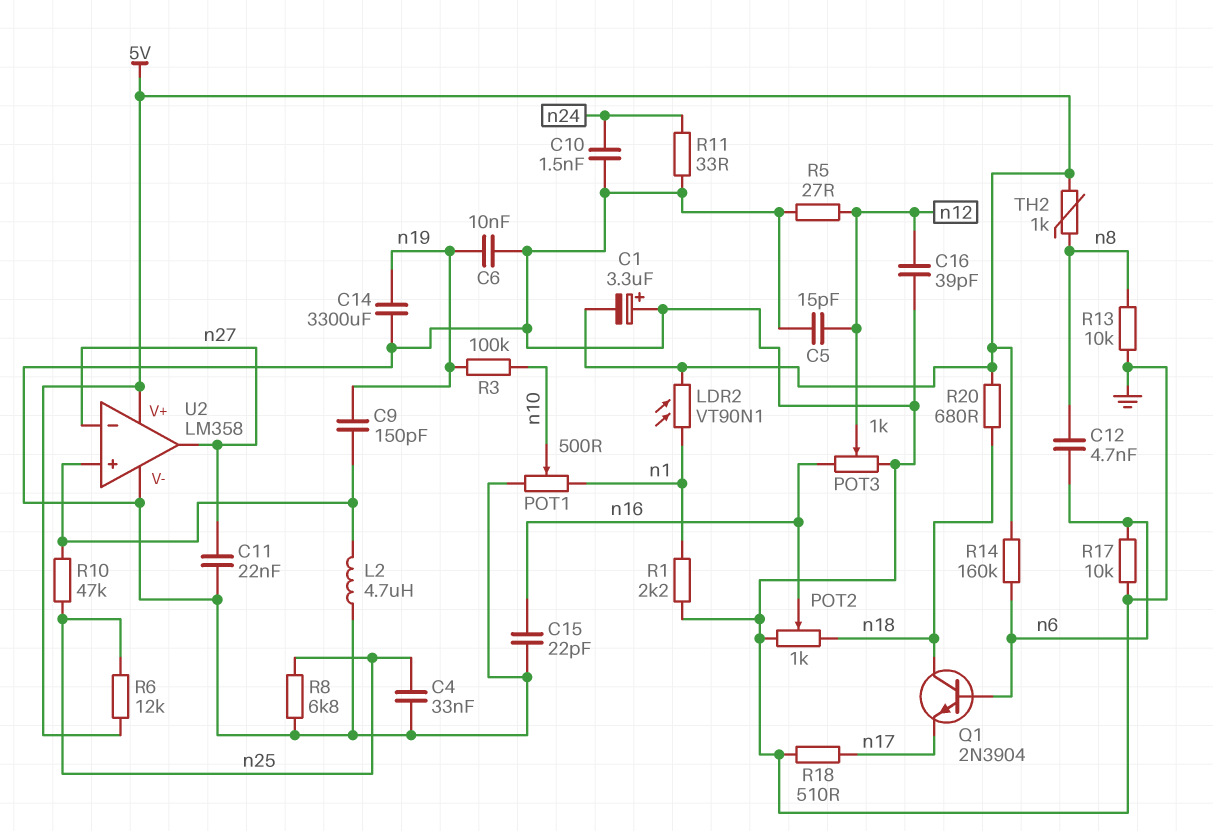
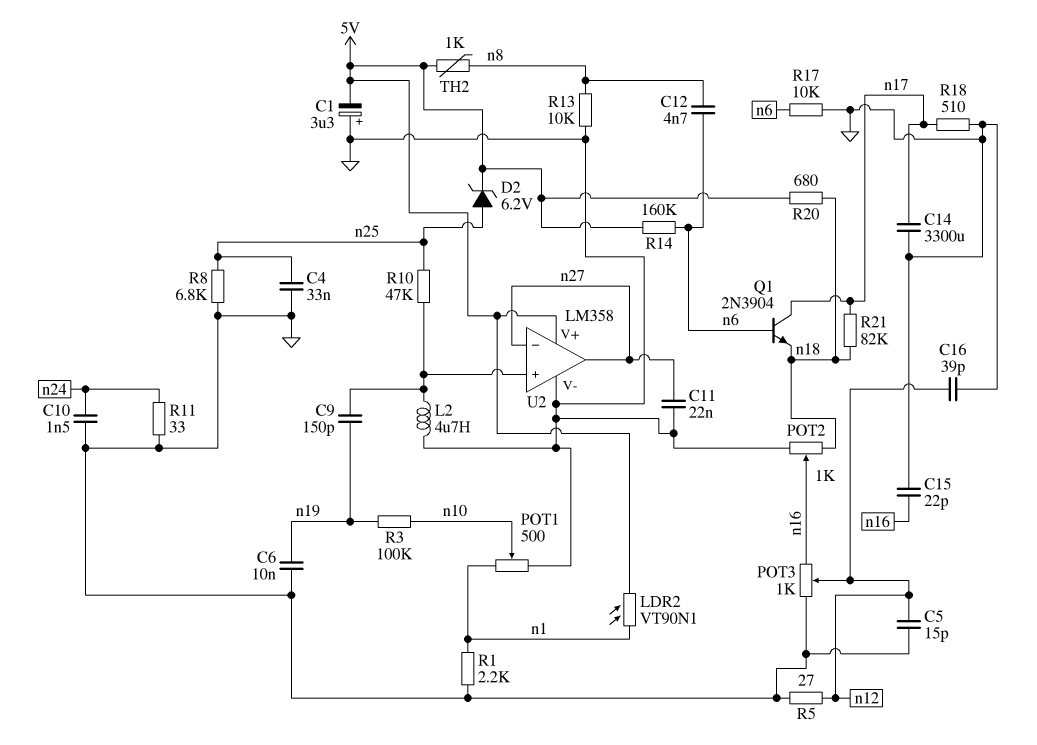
C14: 3300uF (GND, n19) -> 3300uF (GND, n17)
D2: none -> zener 6.2V (A n25, K 5V)
Q1: NPN 2N3904 (B n6, C n18, E n17) -> NPN 2N3904 (B n6, C n17, E n18)
R6: 12k (5V, n25) -> none
R21: none -> 82k (n17, n18)

